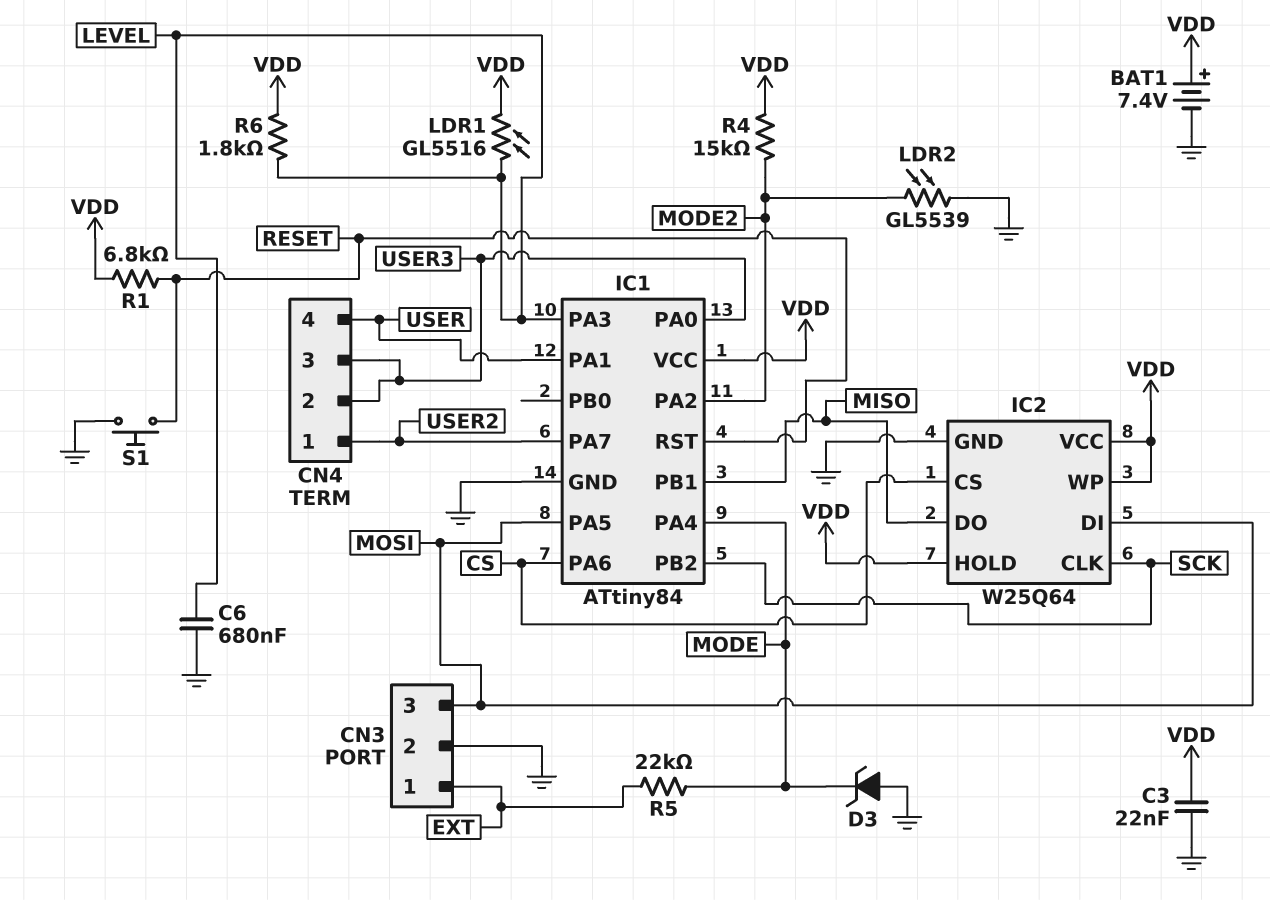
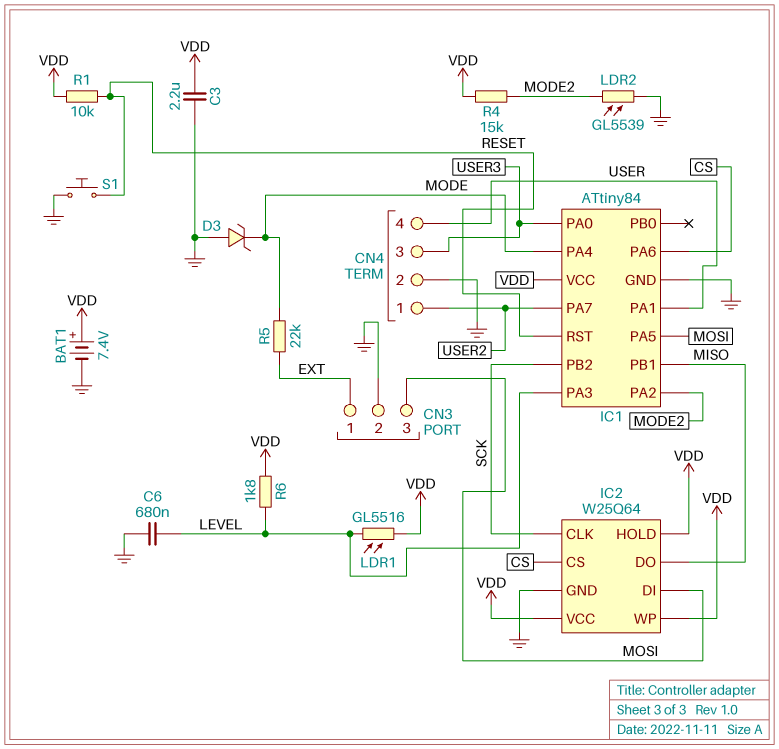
C3: 22nF (GND, VDD) -> 2.2uF (GND, VDD)
CN4 pin 2: USER3 -> GND
R1: 6.8k (RESET, VDD) -> 10k (RESET, VDD)

